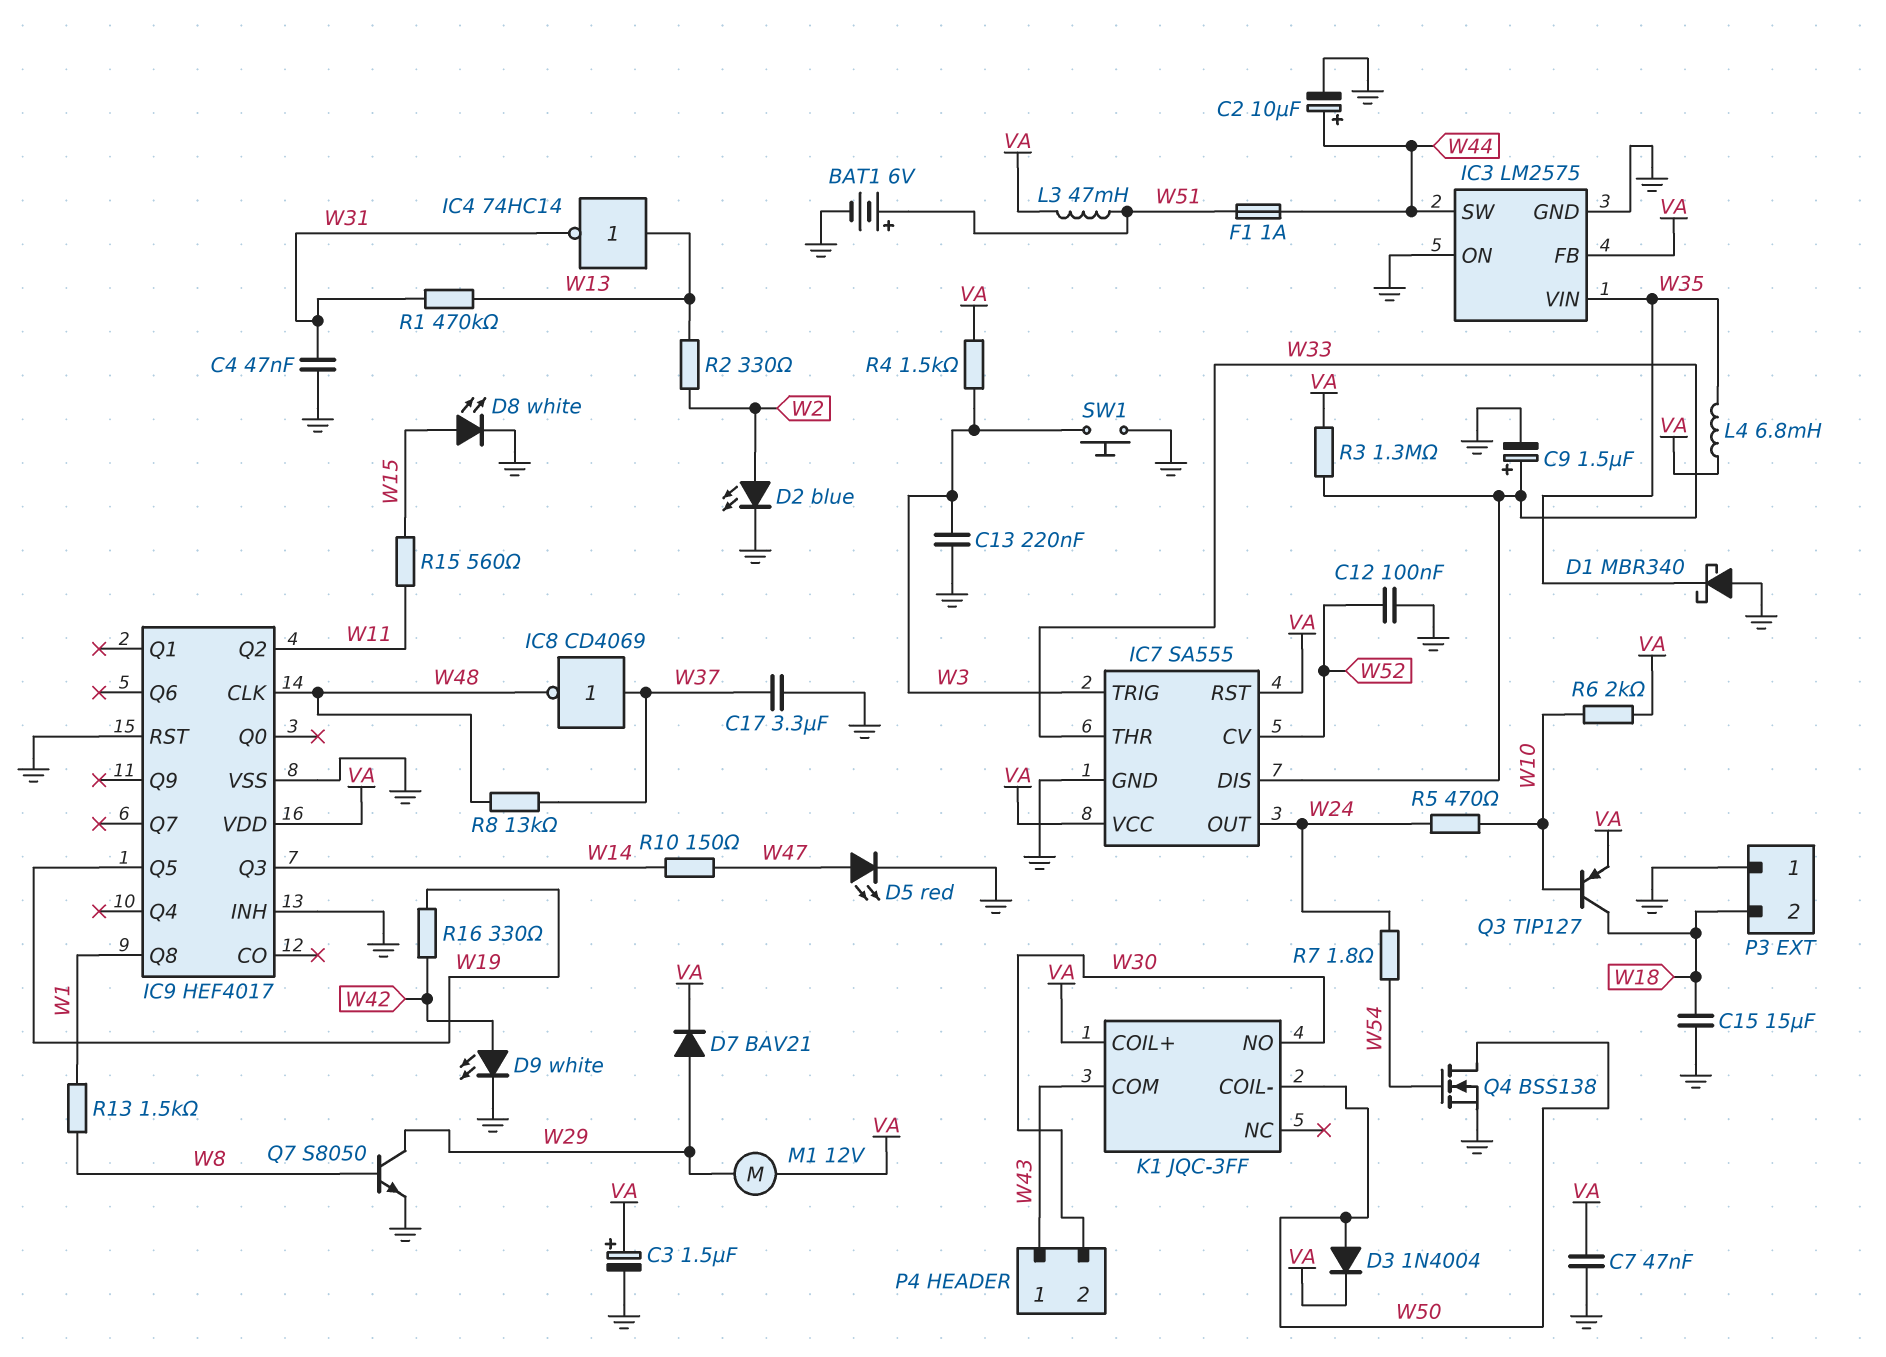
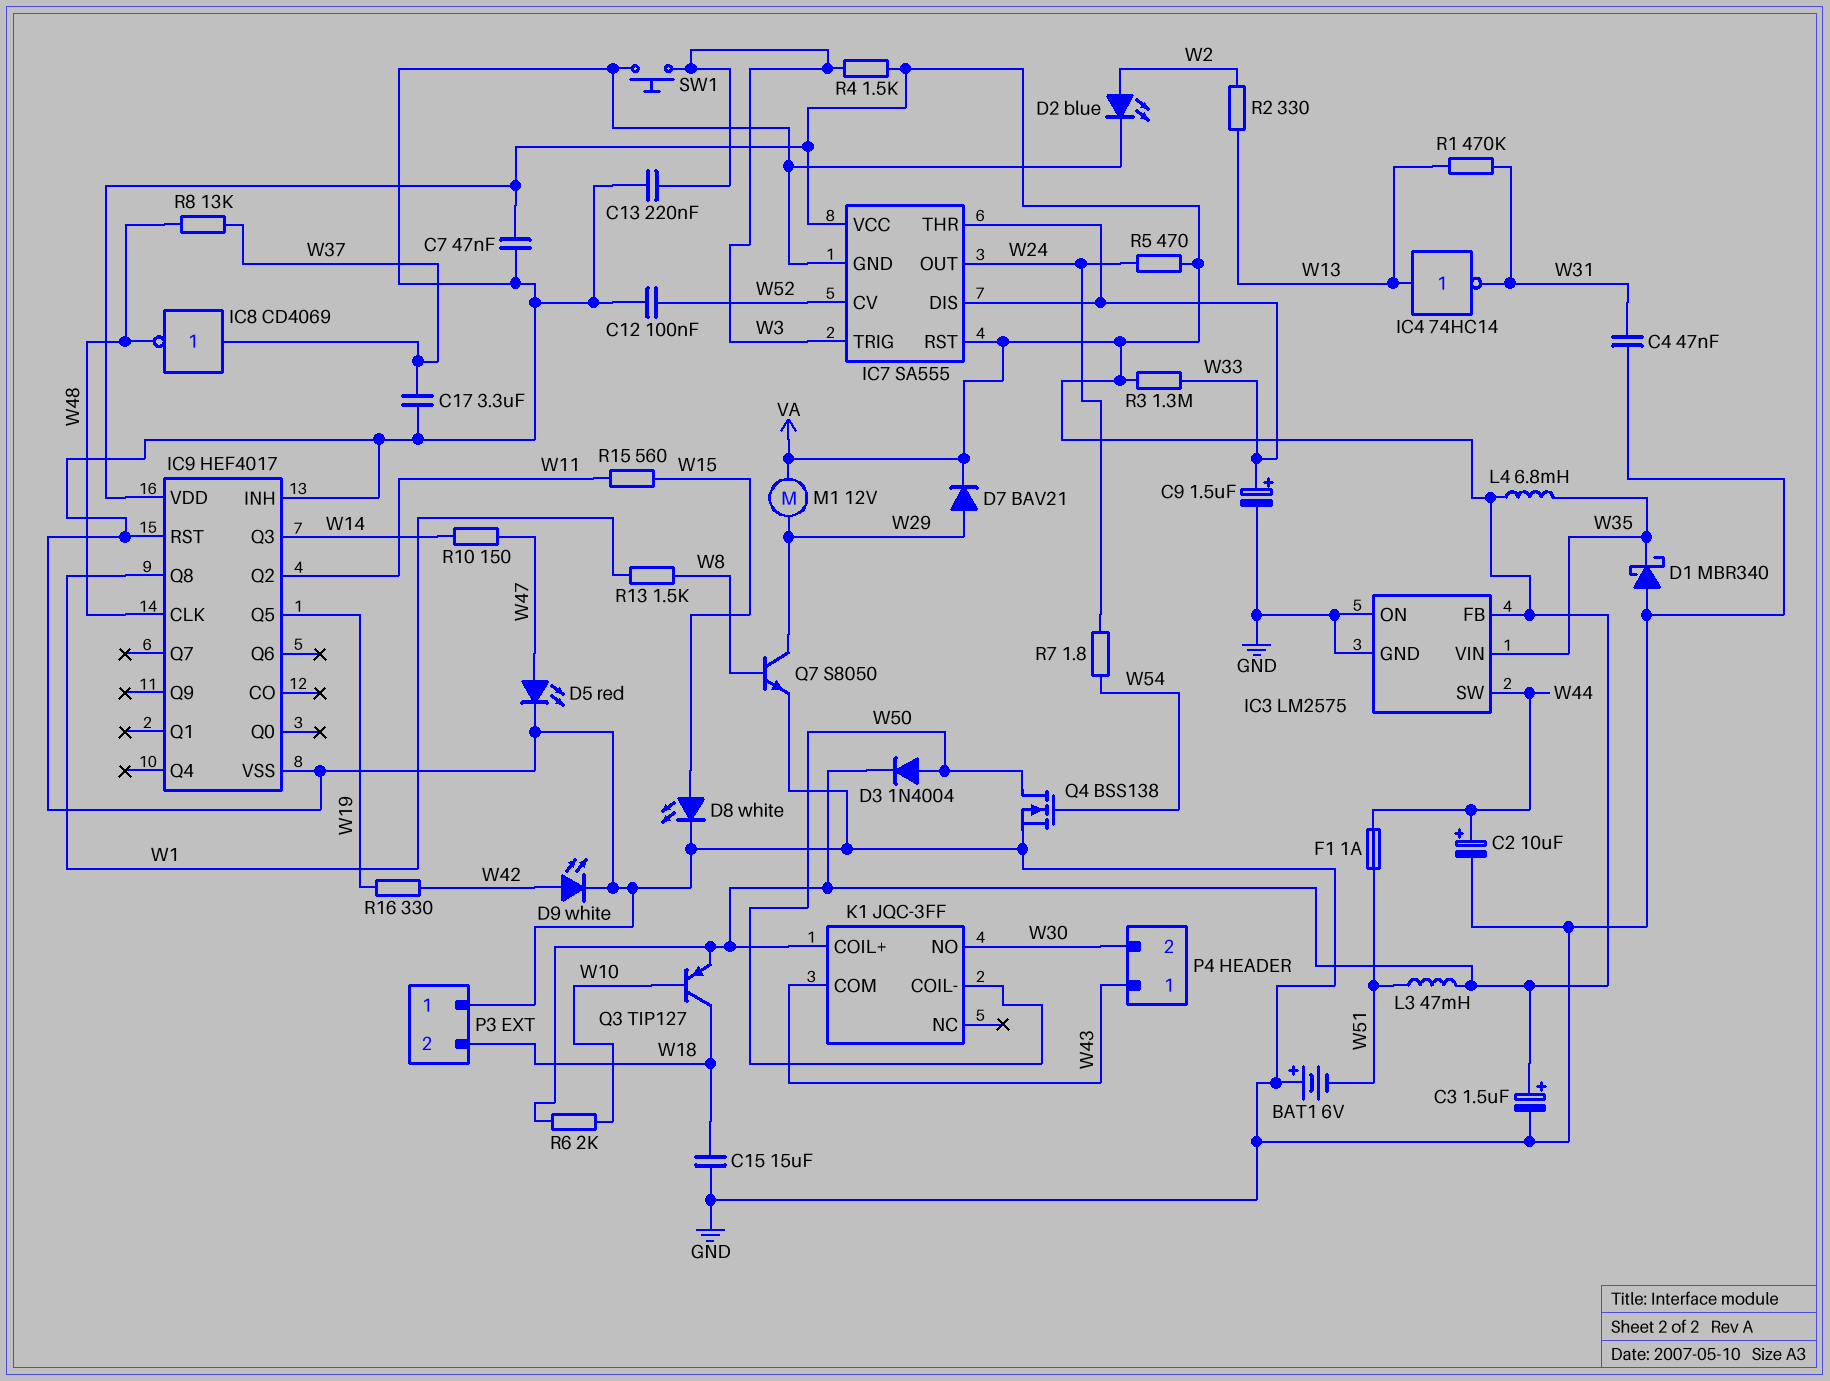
BAT1: 6V (plus W51, minus GND) -> 6V (plus GND, minus W51)
R5: 470 (W10, W24) -> 470 (VA, W24)

